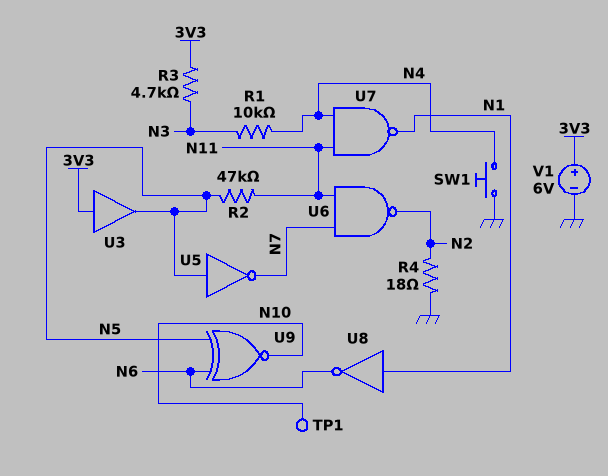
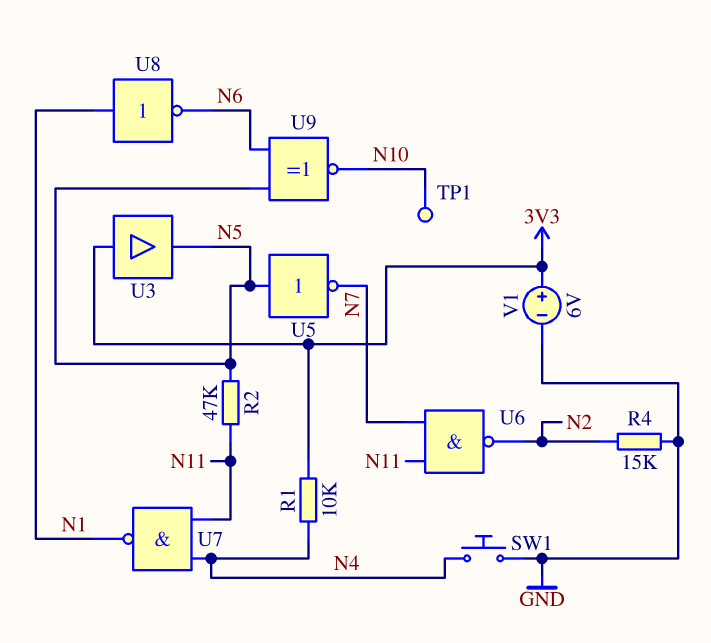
R1: 10k (N3, N4) -> 10k (3V3, N4)
R3: 4.7k (3V3, N3) -> none
R4: 18 (GND, N2) -> 15k (GND, N2)

